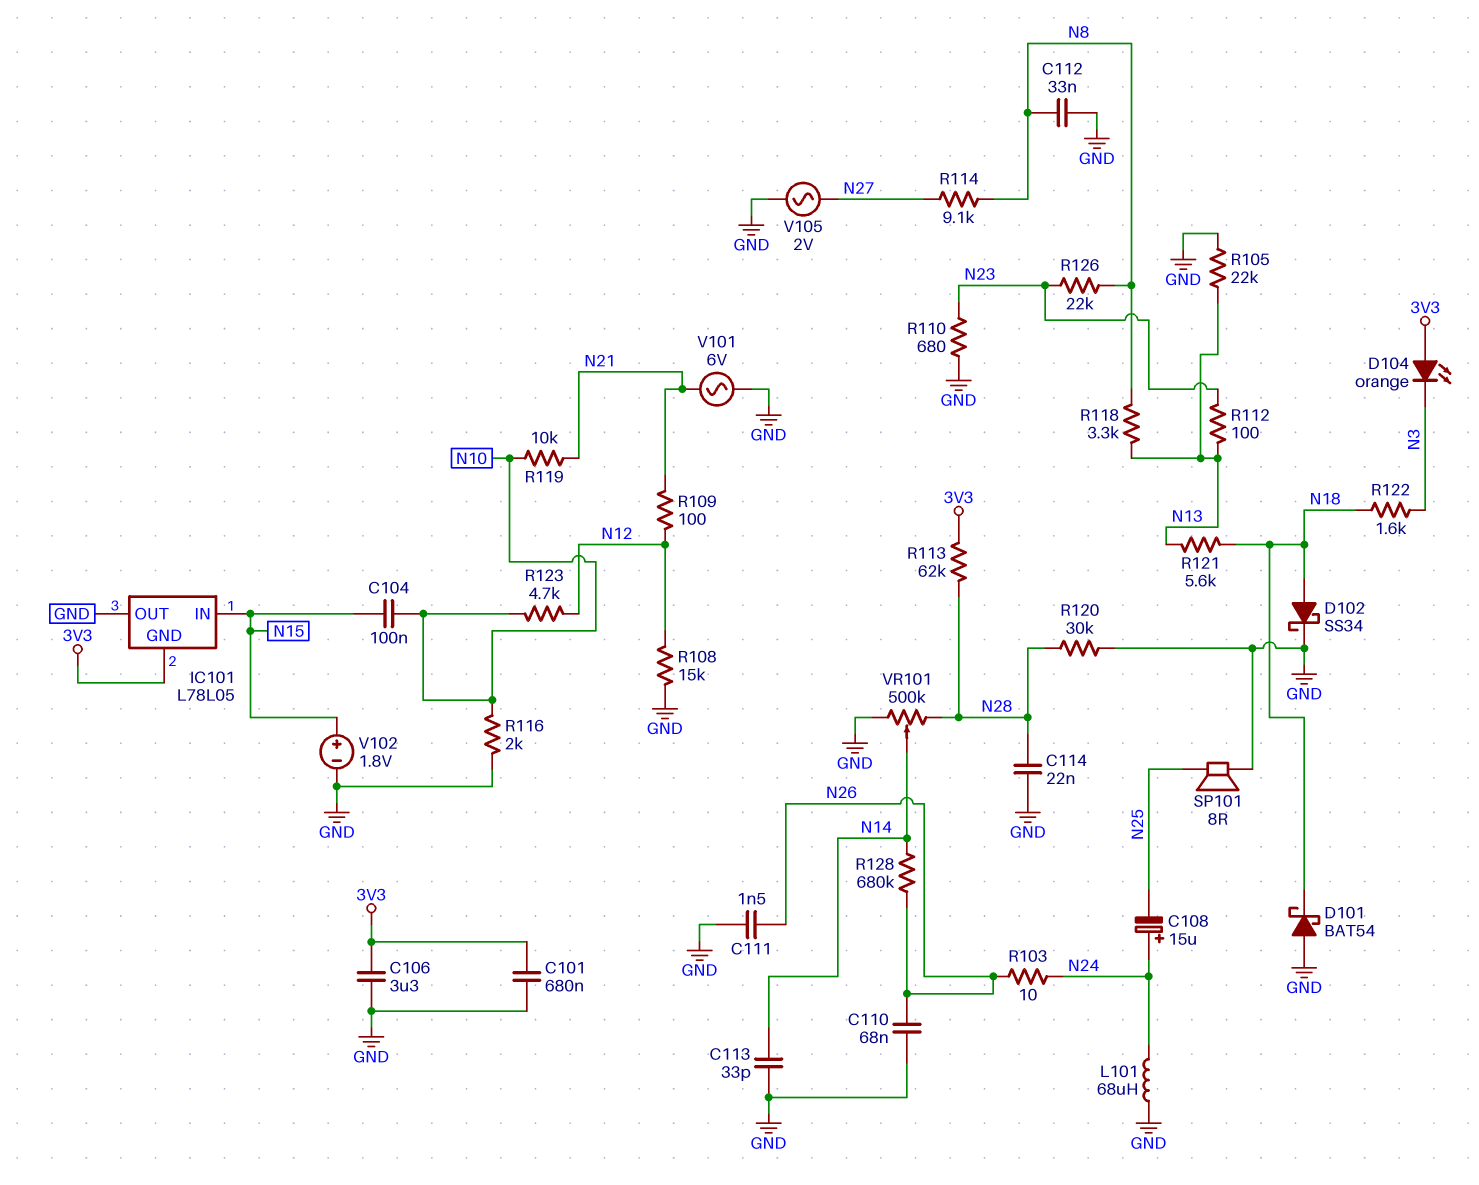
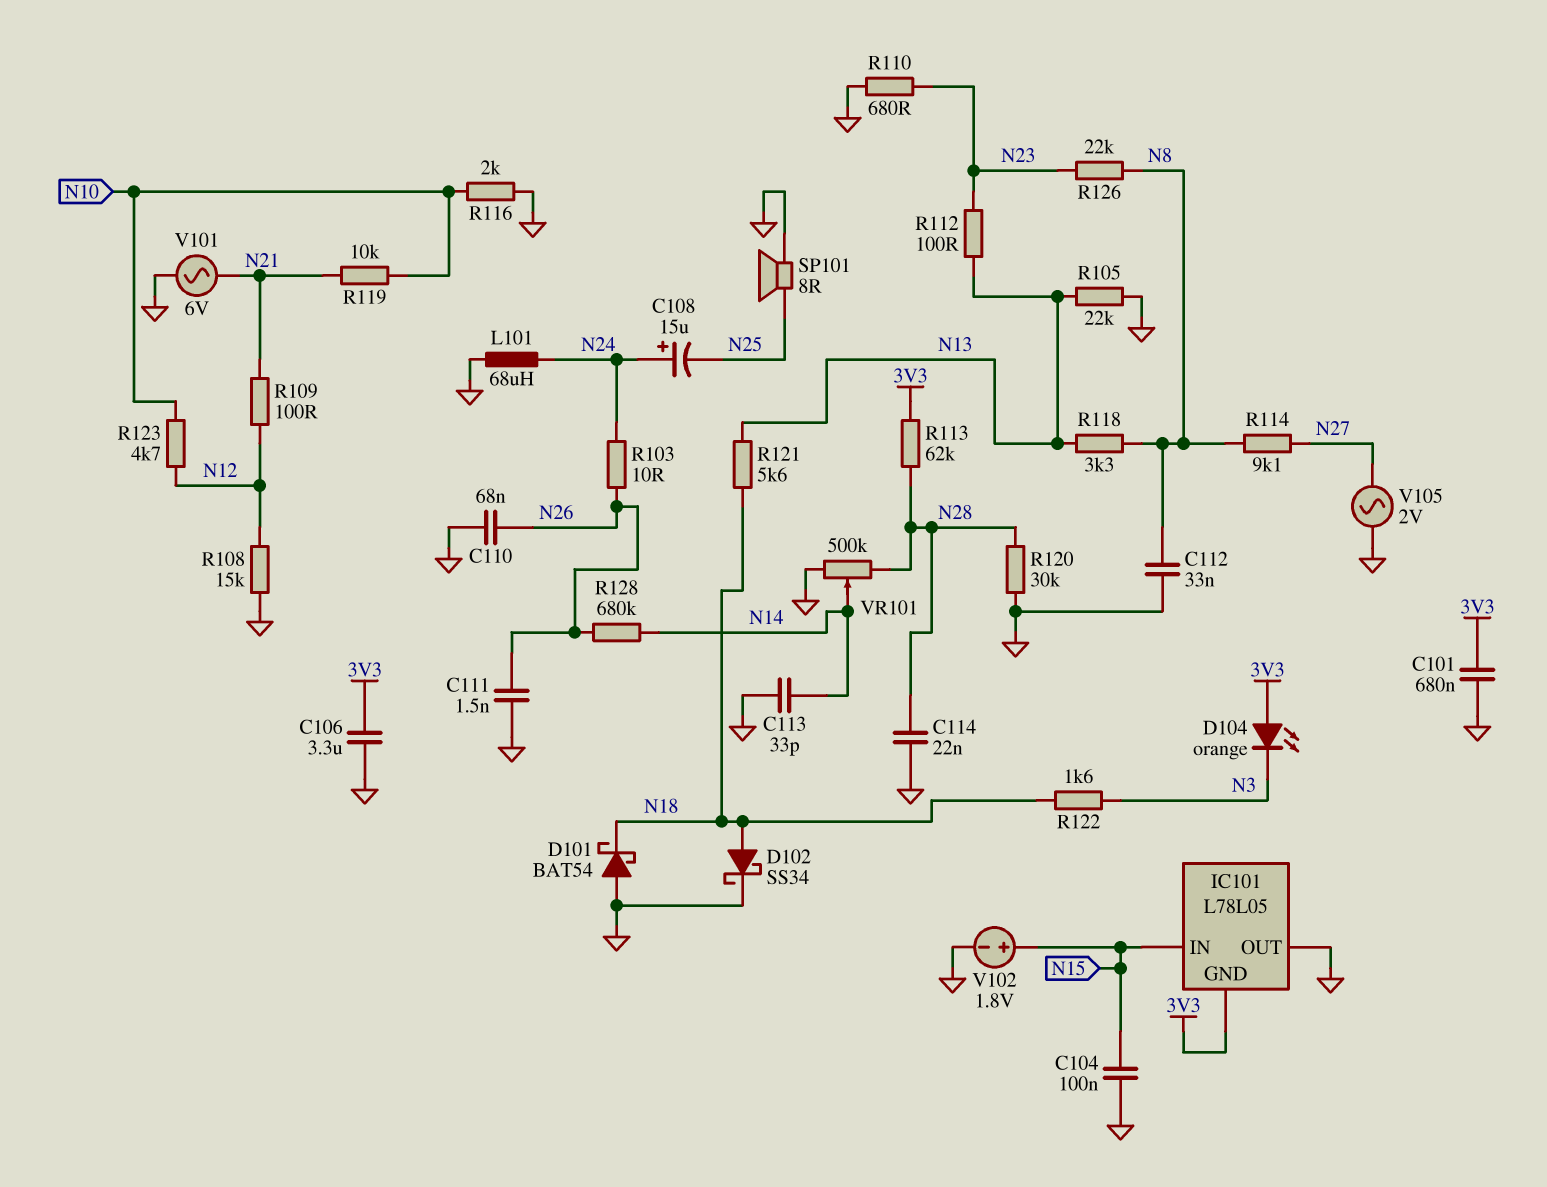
C104: 100nF (N10, N15) -> 100nF (GND, N15)

